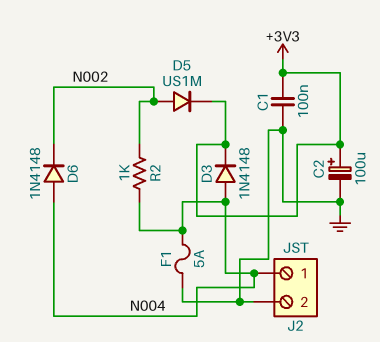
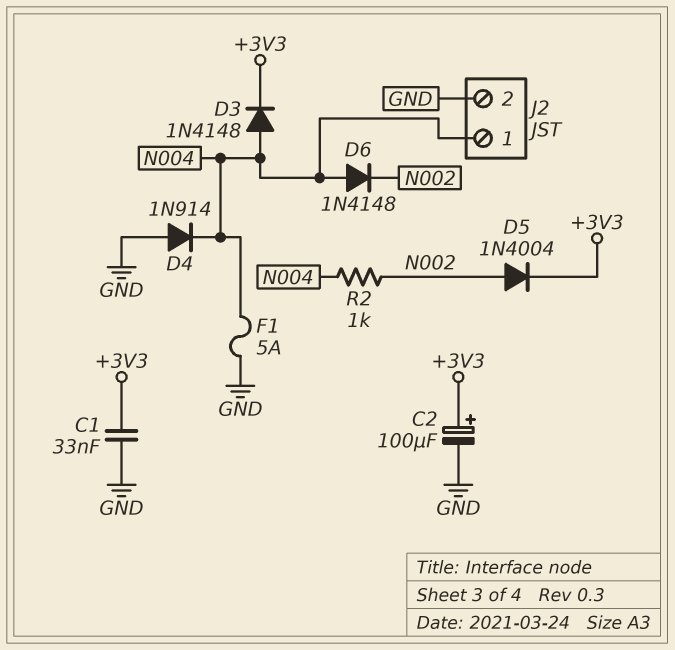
C1: 100nF (+3V3, GND) -> 33nF (+3V3, GND)
D4: none -> diode 1N914 (A GND, K N004)
D5: diode US1M (A N002, K +3V3) -> diode 1N4004 (A N002, K +3V3)

